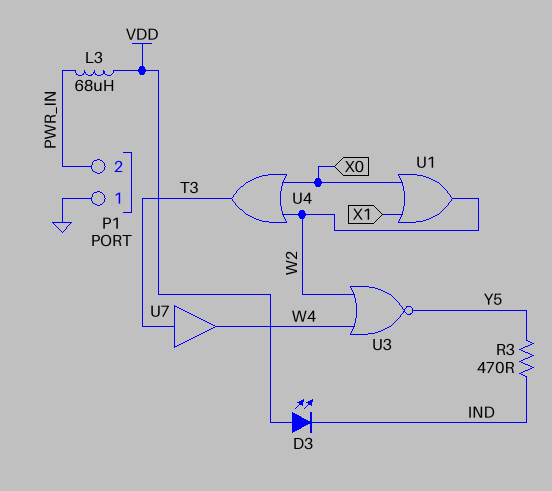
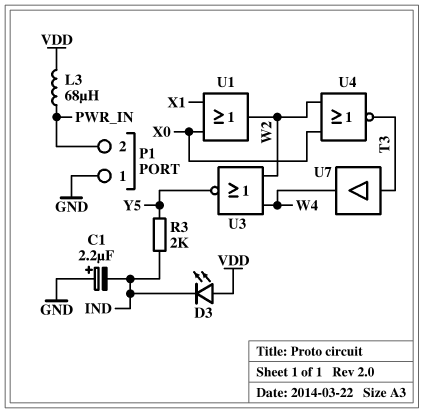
C1: none -> 2.2uF (plus GND, minus IND)
R3: 470 (IND, Y5) -> 2k (IND, Y5)
U4: OR (in W2, in X0, out T3) -> NOR (in W2, in X0, out T3)

